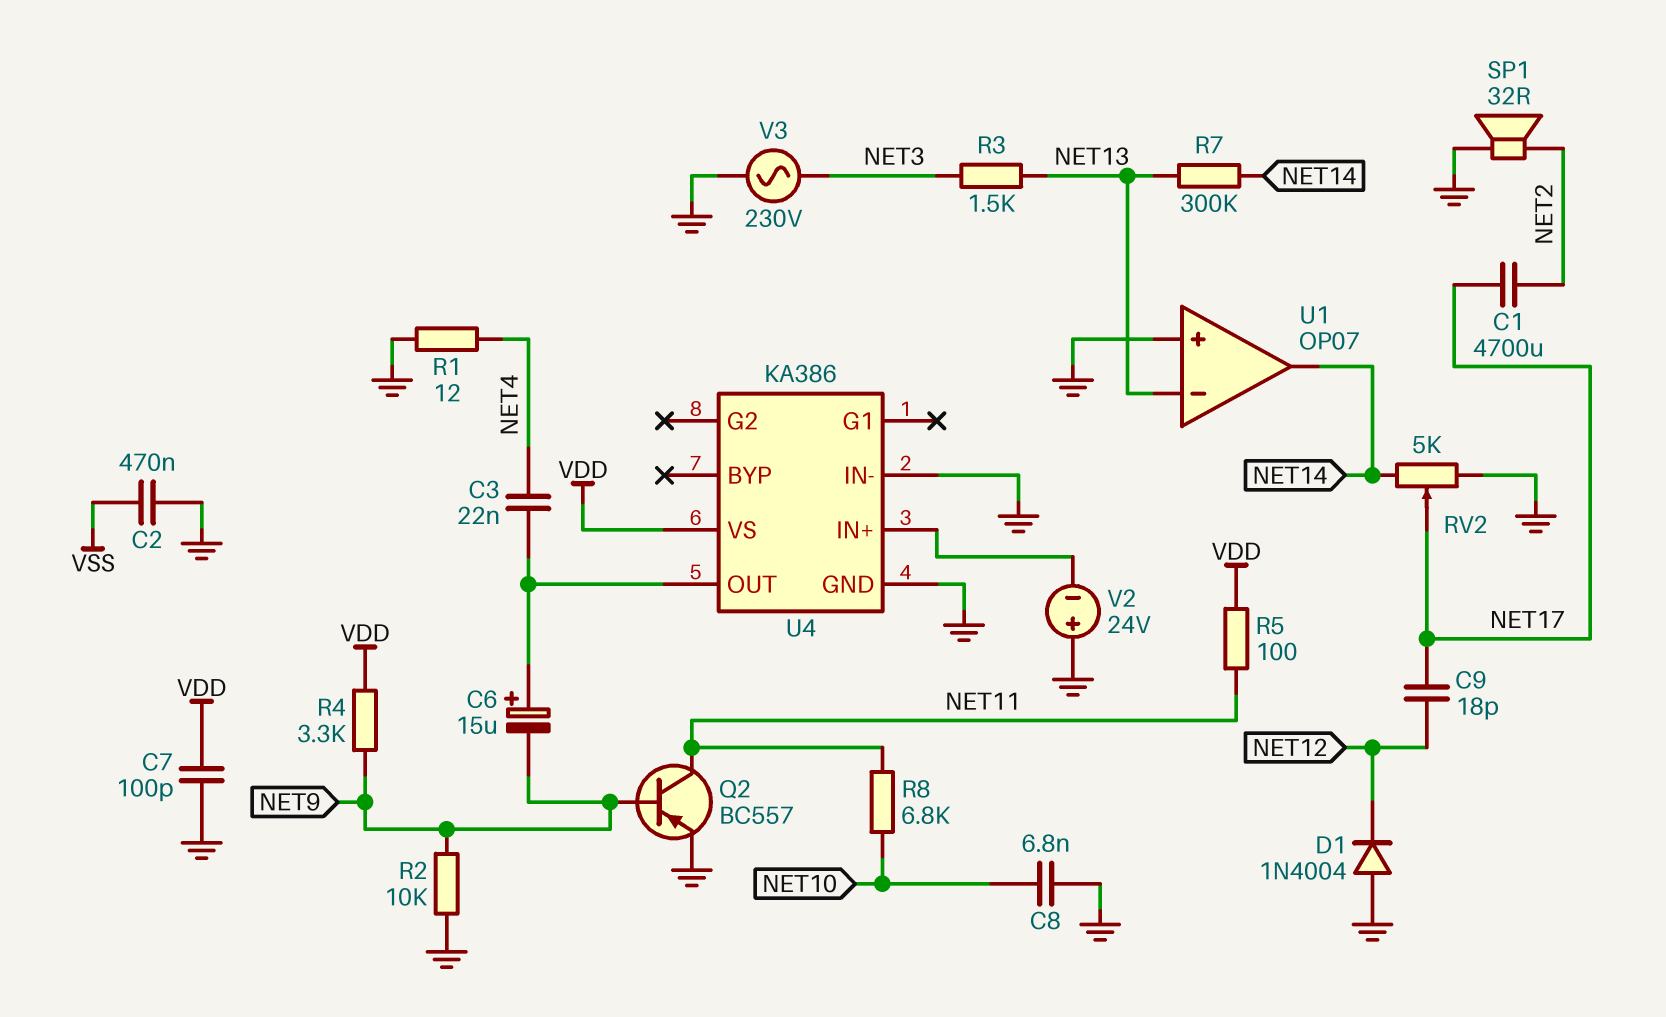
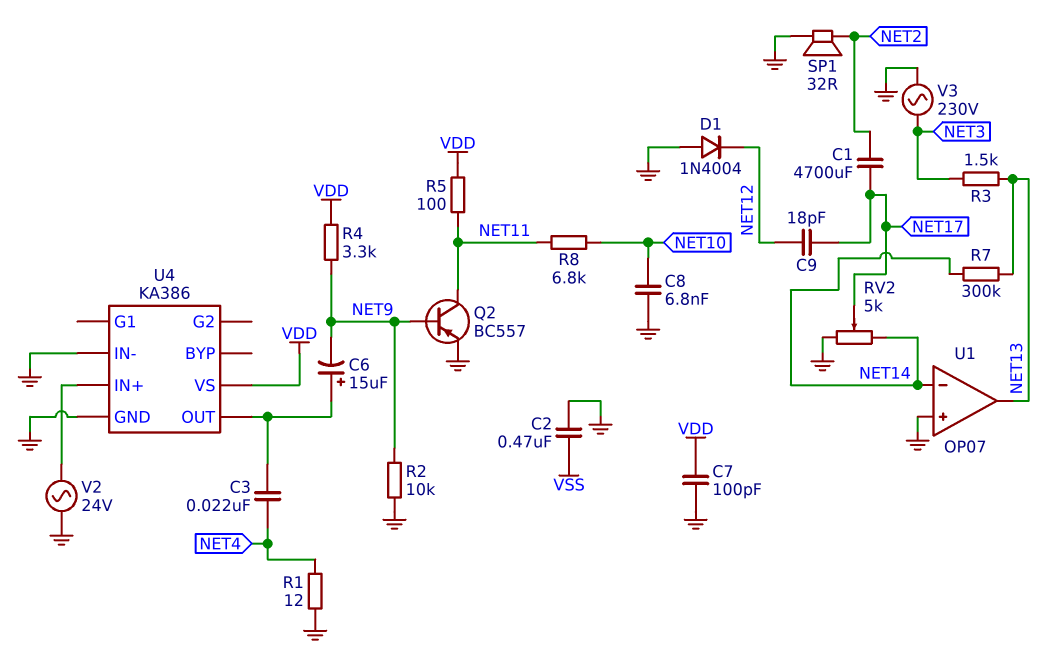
U1 pin in-: NET13 -> NET14
U1 pin out: NET14 -> NET13
V2: 24V (plus GND, minus U4/IN+) -> AC 24V (GND, U4/IN+)

